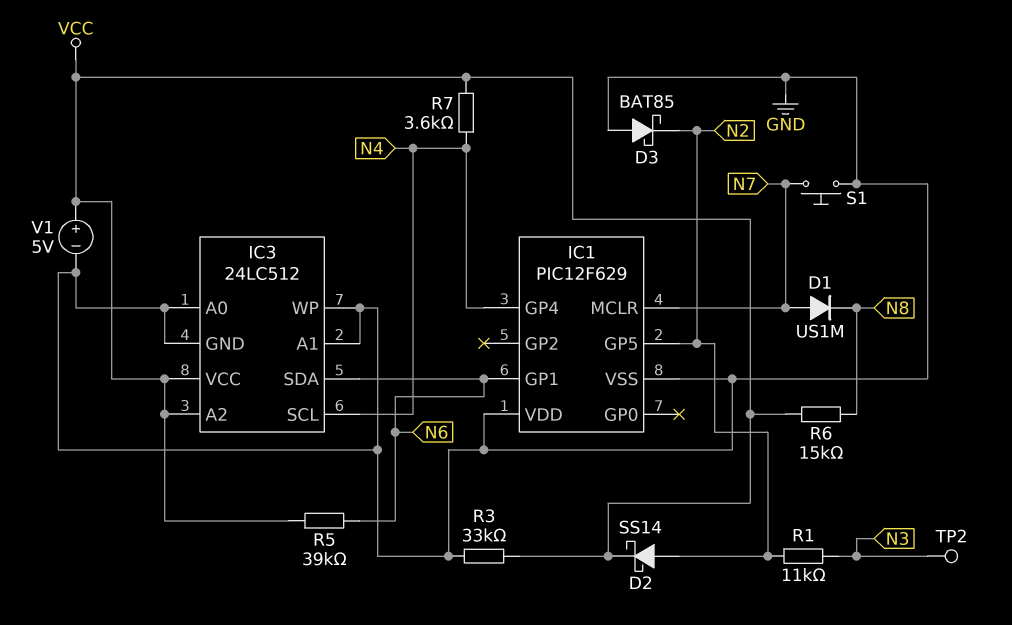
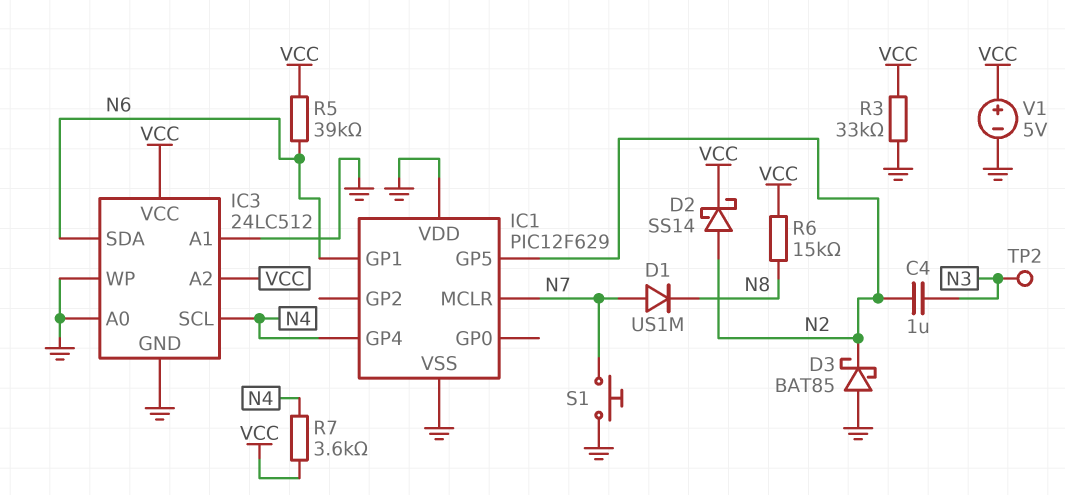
C4: none -> 1uF (N2, N3)
R1: 11k (N2, N3) -> none

